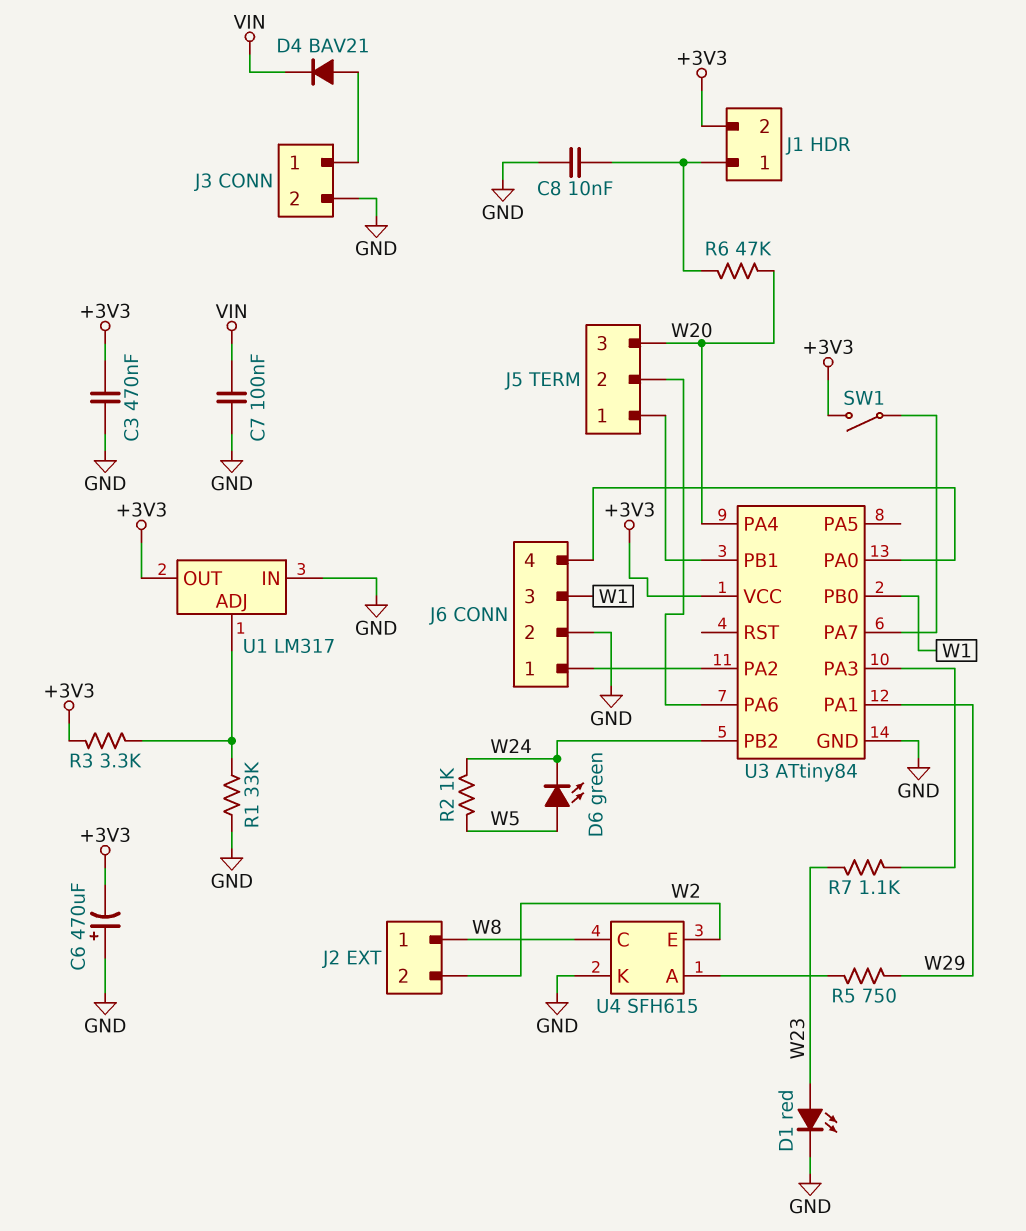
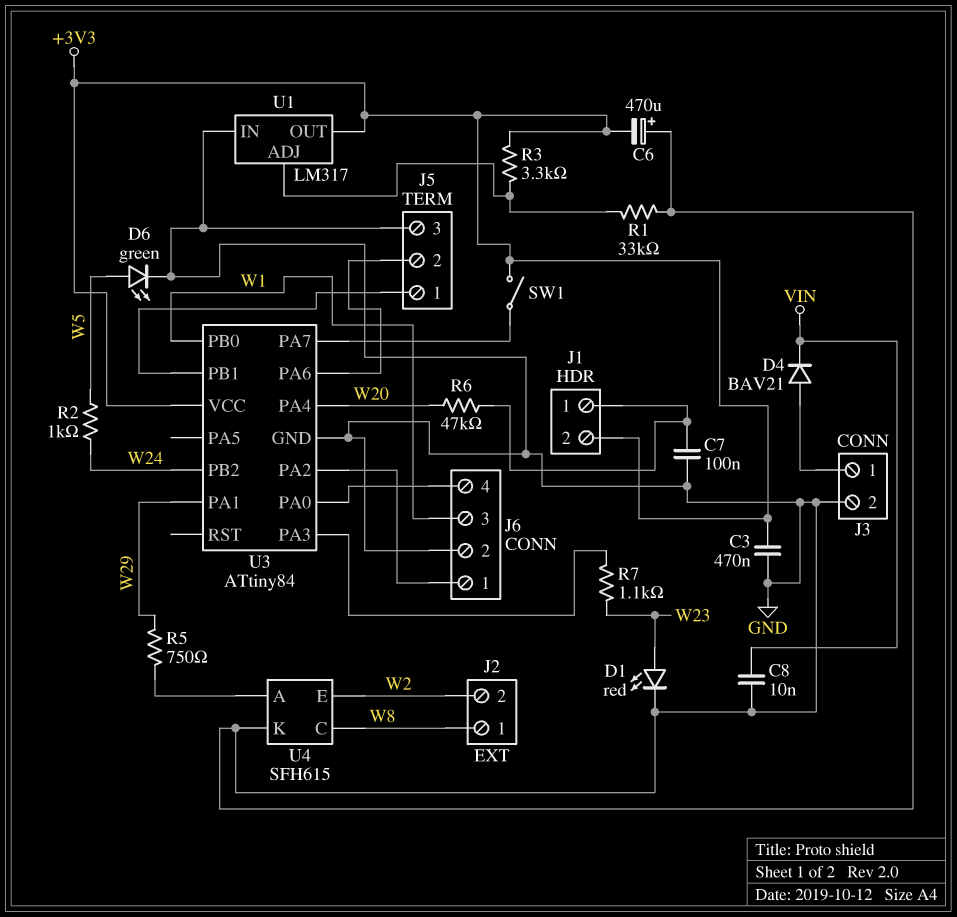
C7: 100nF (GND, VIN) -> 100nF (GND, J1/1)
C8: 10nF (GND, J1/1) -> 10nF (GND, VIN)
D6: LED green (A W5, K W24) -> LED green (A W5, K GND)
J5 pin 3: W20 -> GND

